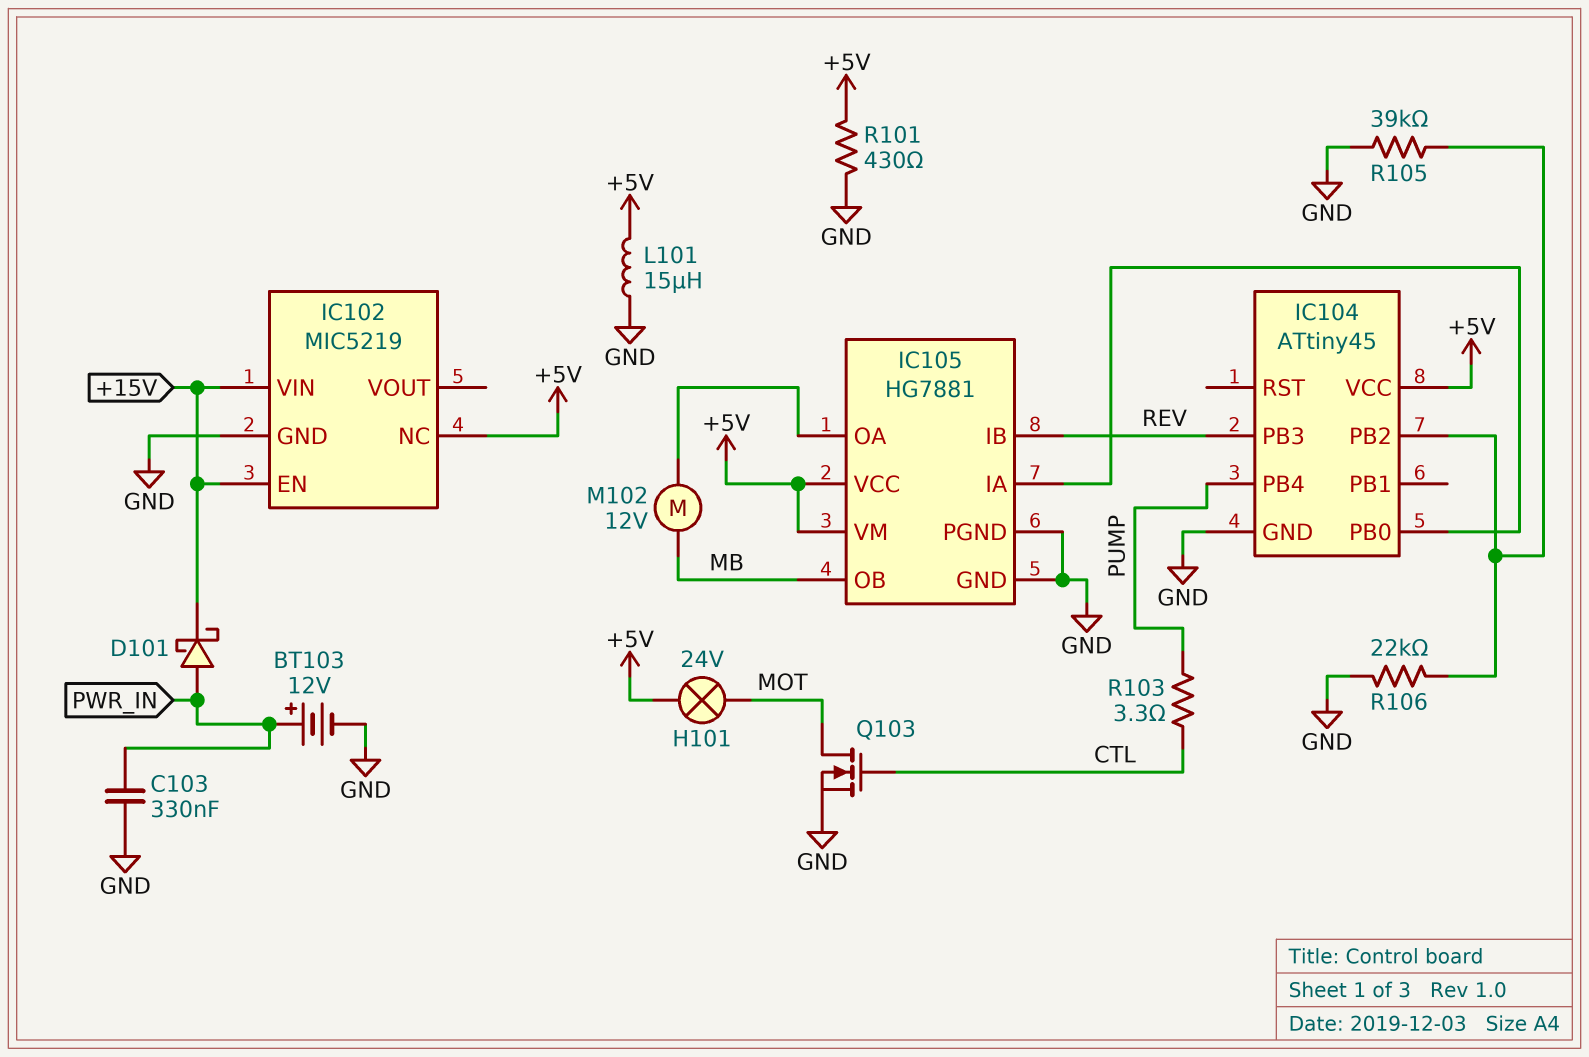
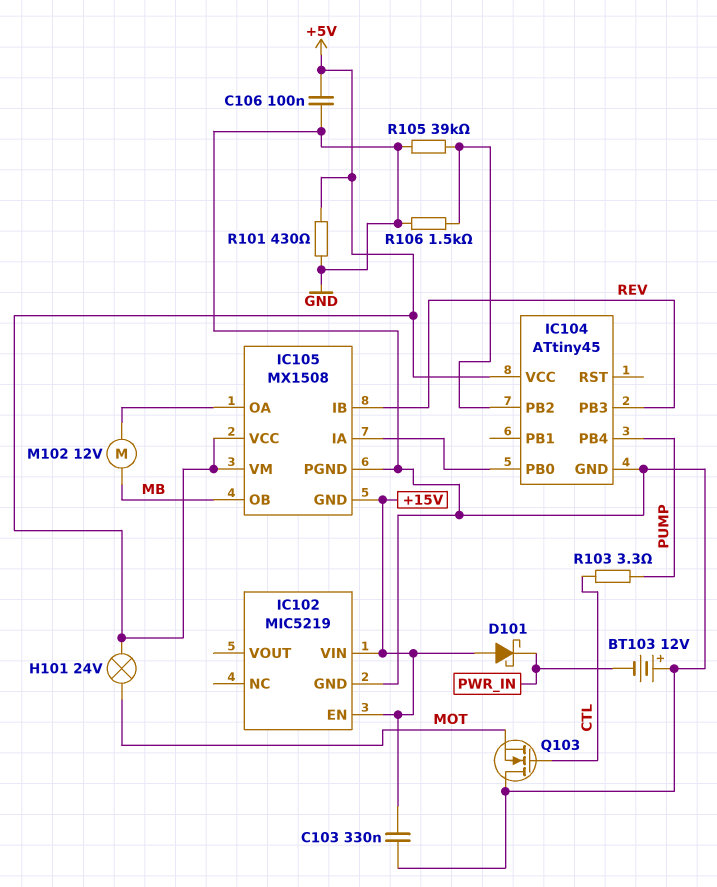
BT103: 12V (plus PWR_IN, minus GND) -> 12V (plus GND, minus PWR_IN)
C103: 330nF (GND, PWR_IN) -> 330nF (+15V, GND)
C106: none -> 100nF (+5V, GND)
D101: schottky (A PWR_IN, K +15V) -> schottky (A +15V, K PWR_IN)
IC102 pin NC: +5V -> none
IC105: HG7881 -> MX1508
IC105 pin GND: GND -> +15V
L101: 15uH (+5V, GND) -> none
Q103: NMOS (G CTL, D MOT, S GND) -> NMOS (G CTL, D GND, S MOT)
R106: 22k (GND, IC104/PB2) -> 1.5k (GND, IC104/PB2)

